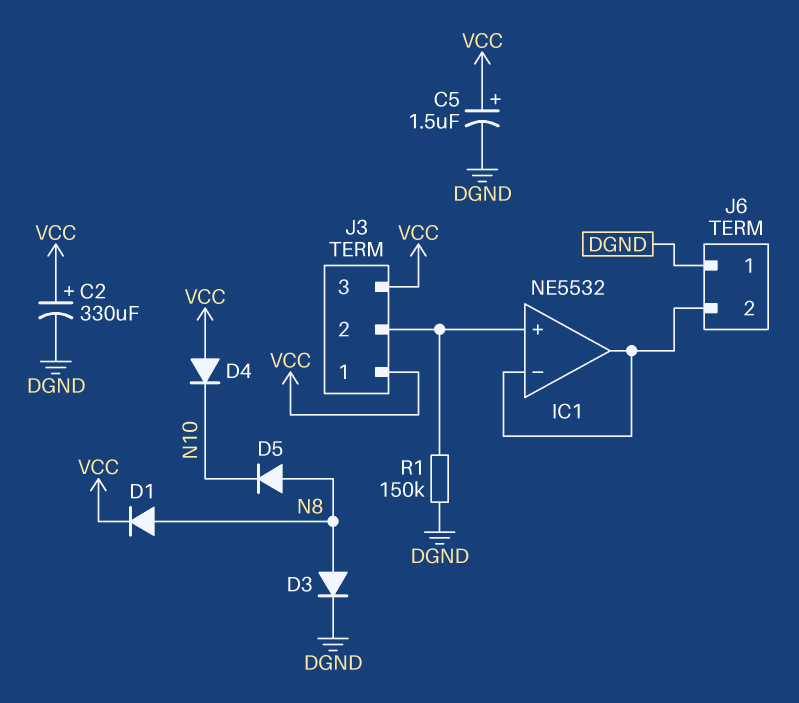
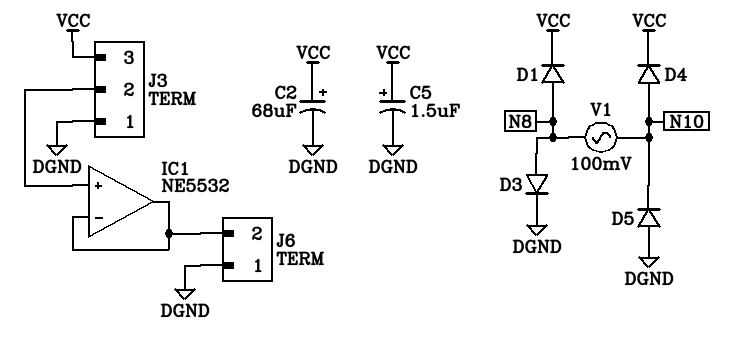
C2: 330uF (plus VCC, minus DGND) -> 68uF (plus VCC, minus DGND)
D4: diode (A VCC, K N10) -> diode (A N10, K VCC)
D5: diode (A N8, K N10) -> diode (A DGND, K N10)
J3 pin 1: VCC -> DGND
R1: 150k (DGND, IC1/in+) -> none
V1: none -> AC 100mV (N8, N10)

